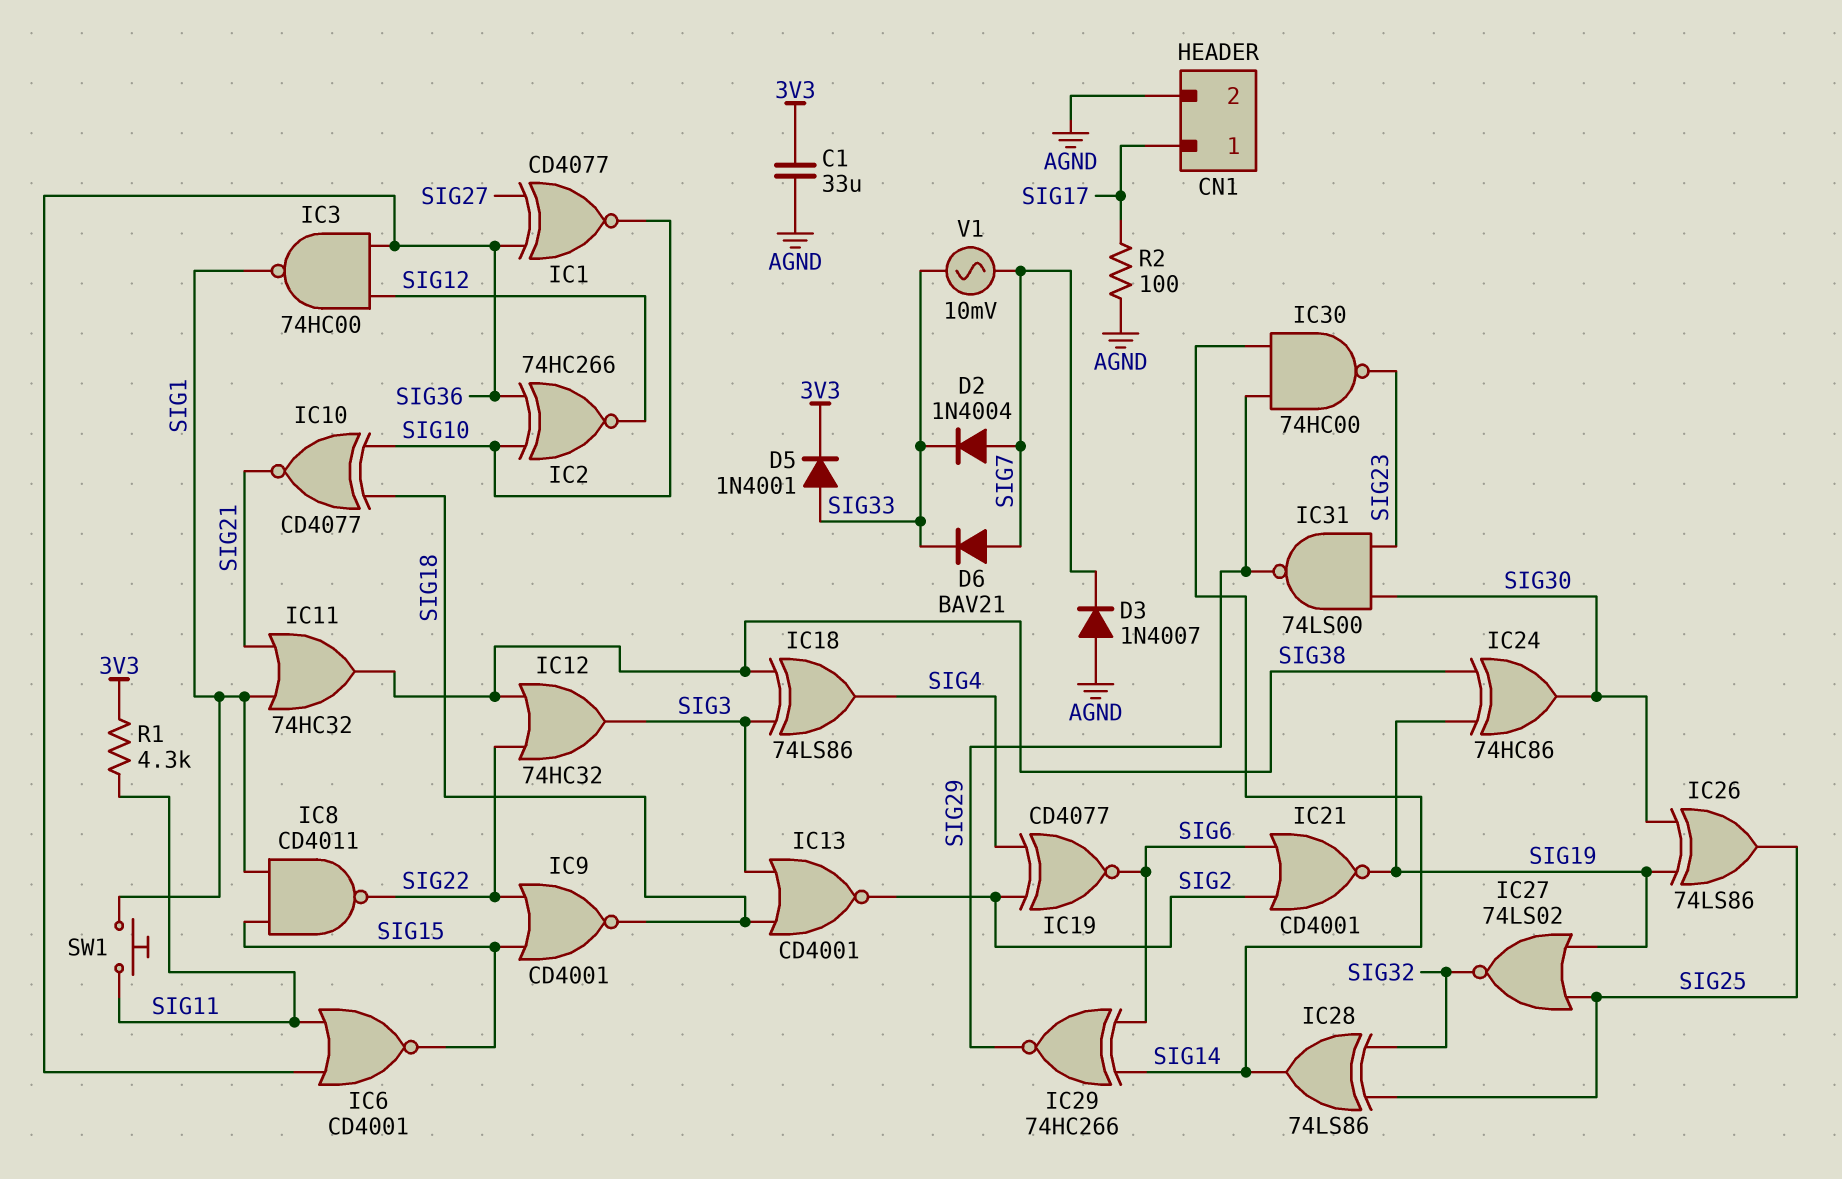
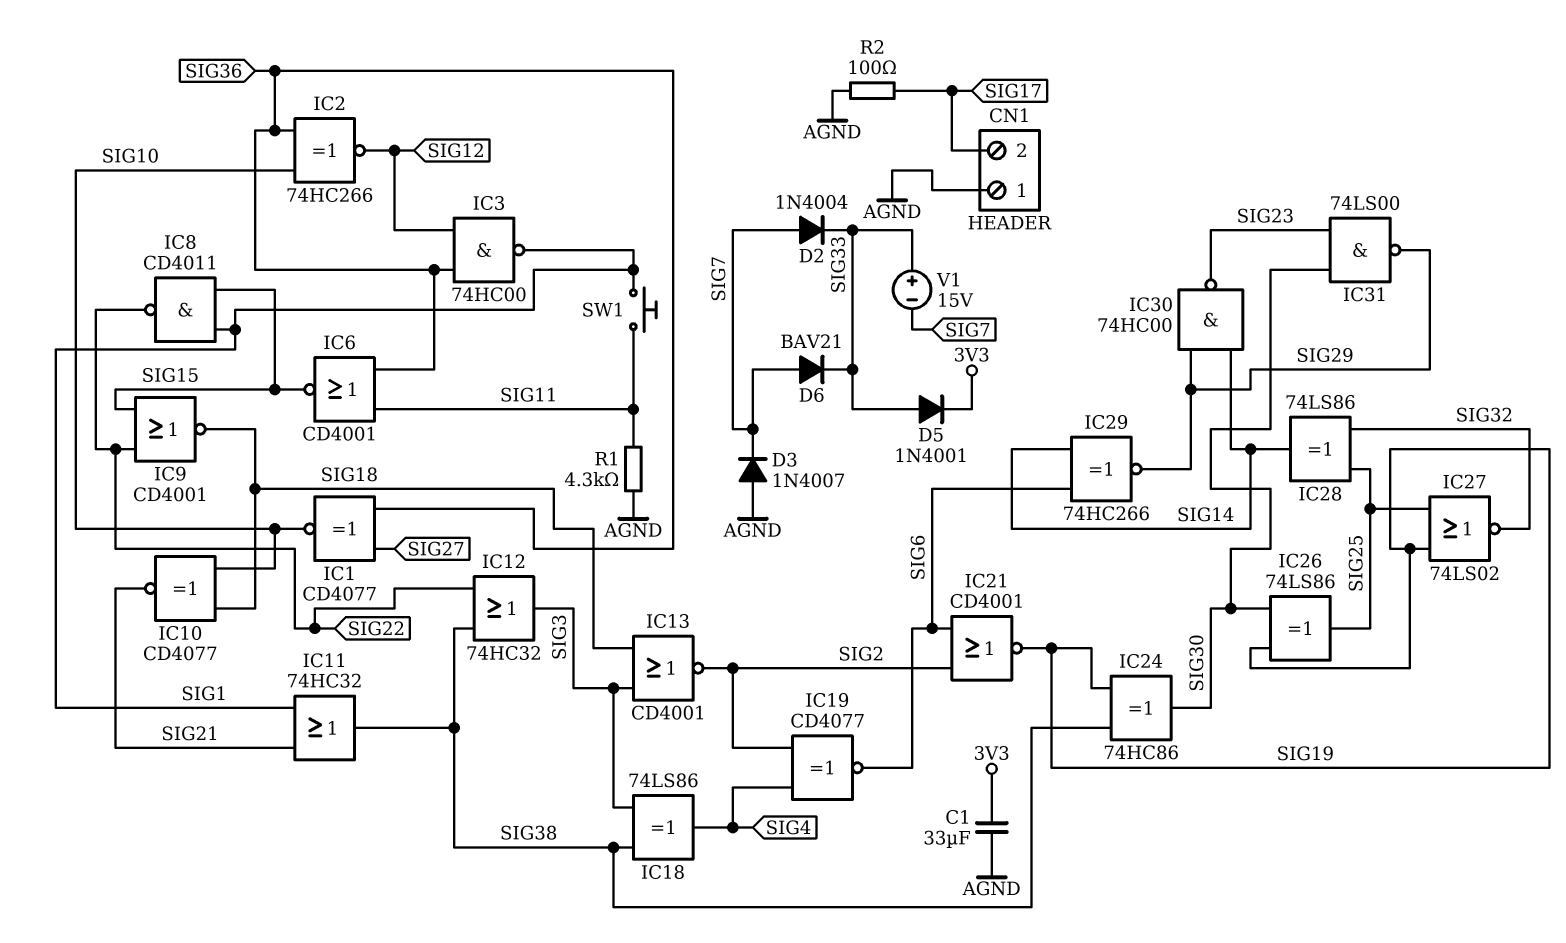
CN1 pin 1: SIG17 -> AGND
CN1 pin 2: AGND -> SIG17
R1: 4.3k (3V3, SIG11) -> 4.3k (AGND, SIG11)
V1: AC 10mV (SIG7, SIG33) -> 15V (plus SIG33, minus SIG7)

